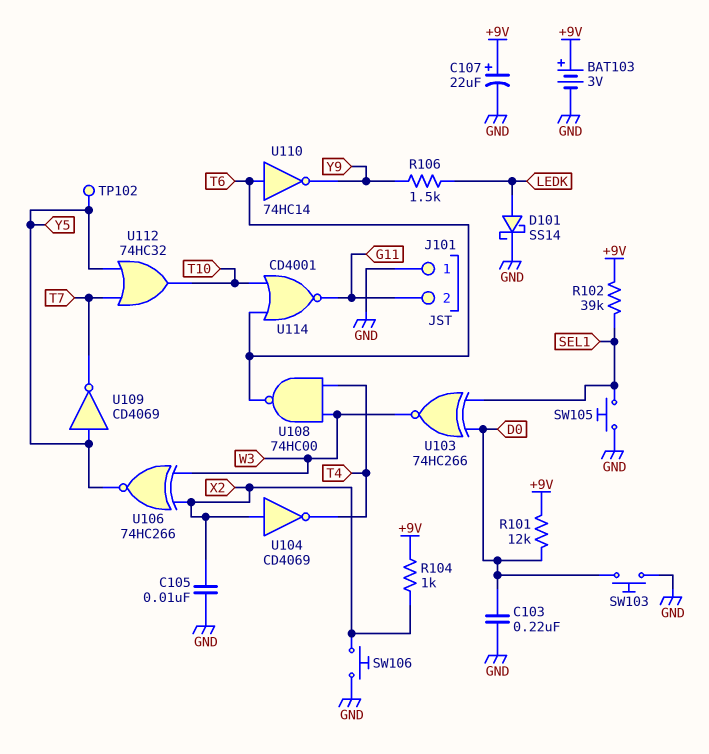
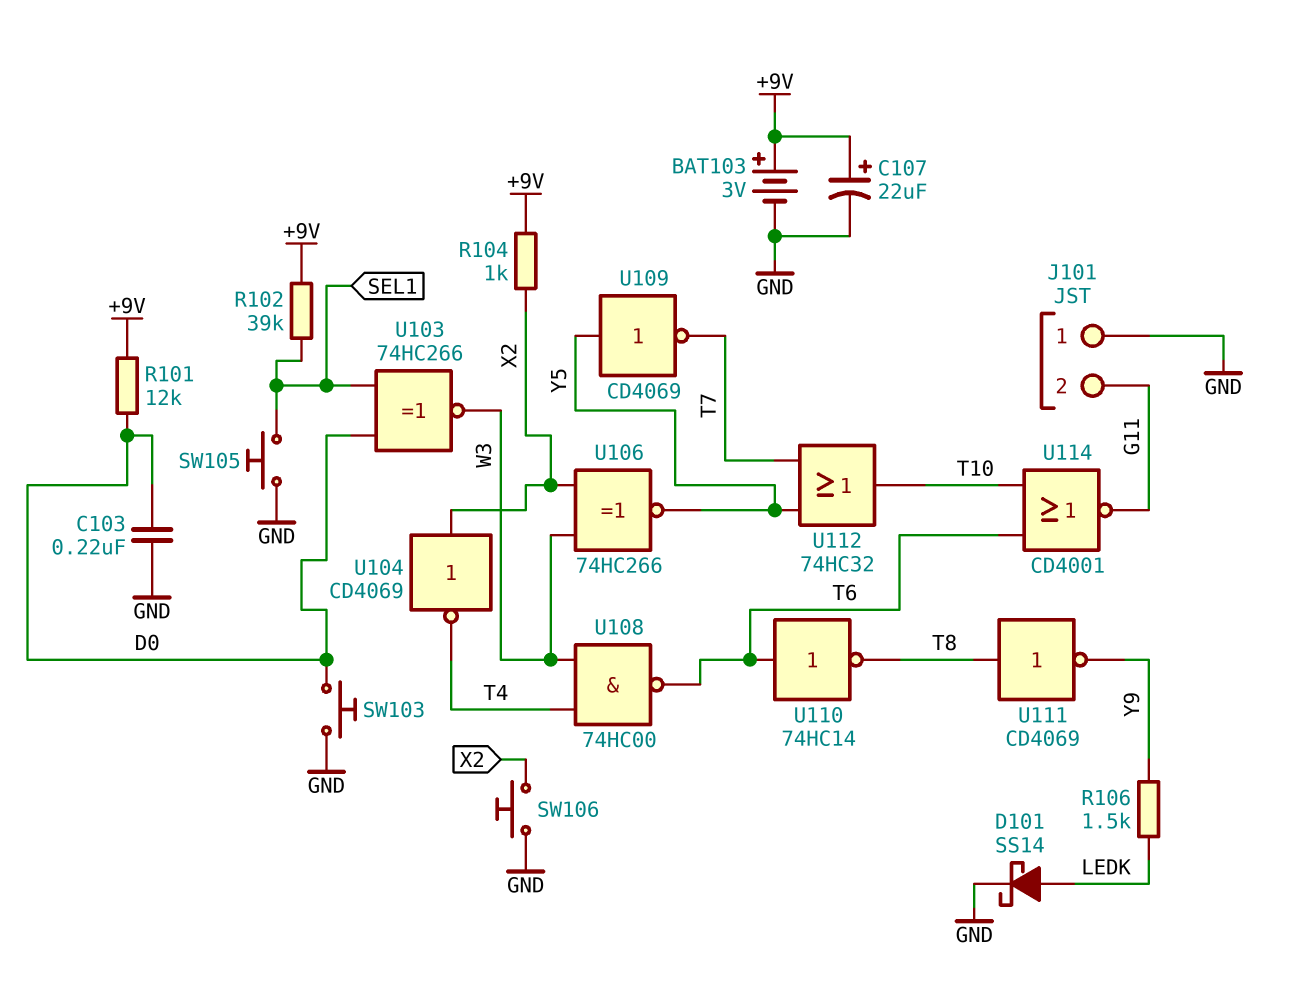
C105: 10nF (GND, X2) -> none
TP102: test point (Y5) -> none
U110: NOT 74HC14 (in T6, out Y9) -> NOT 74HC14 (in T6, out T8)
U111: none -> NOT CD4069 (in T8, out Y9)

